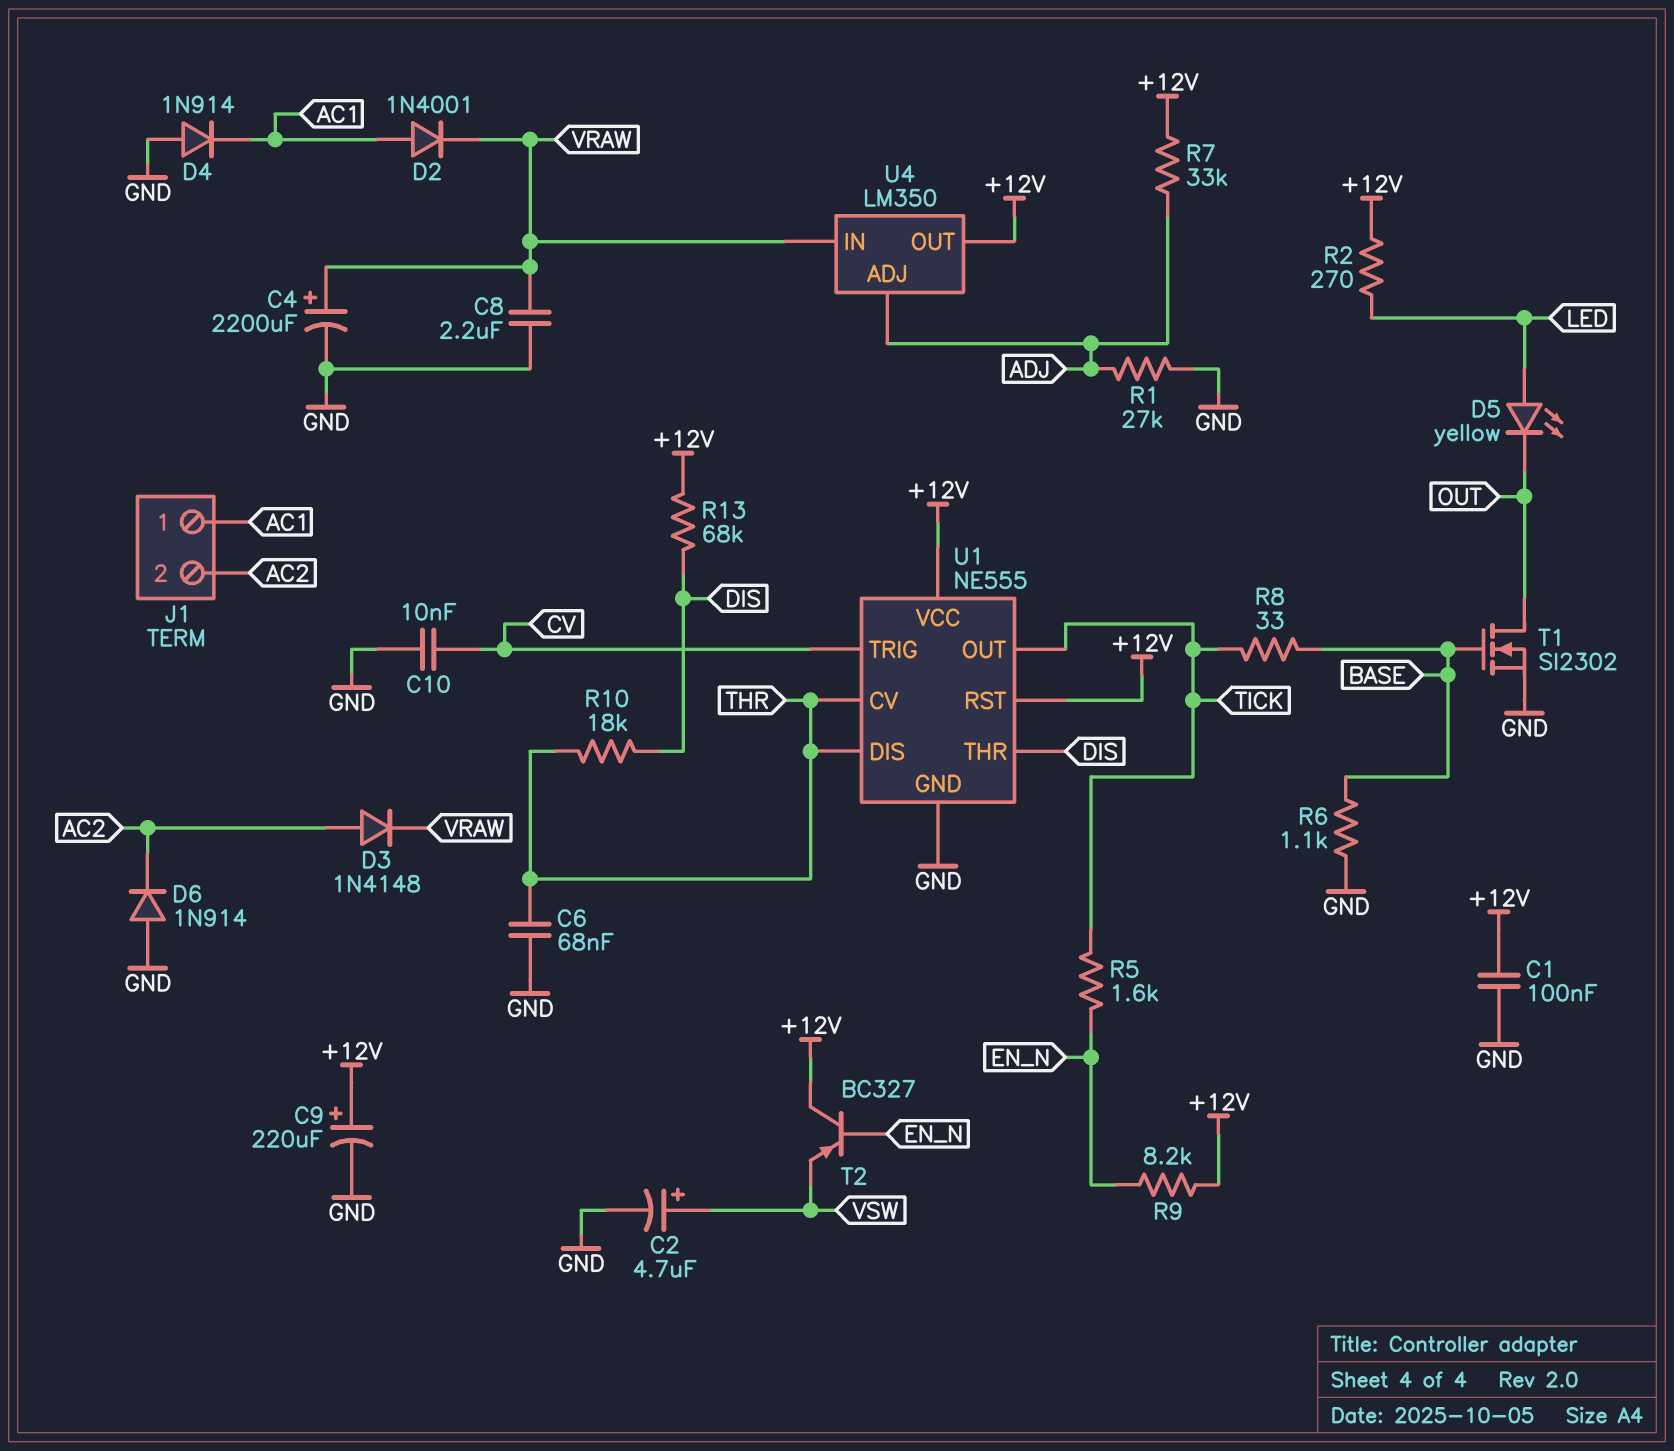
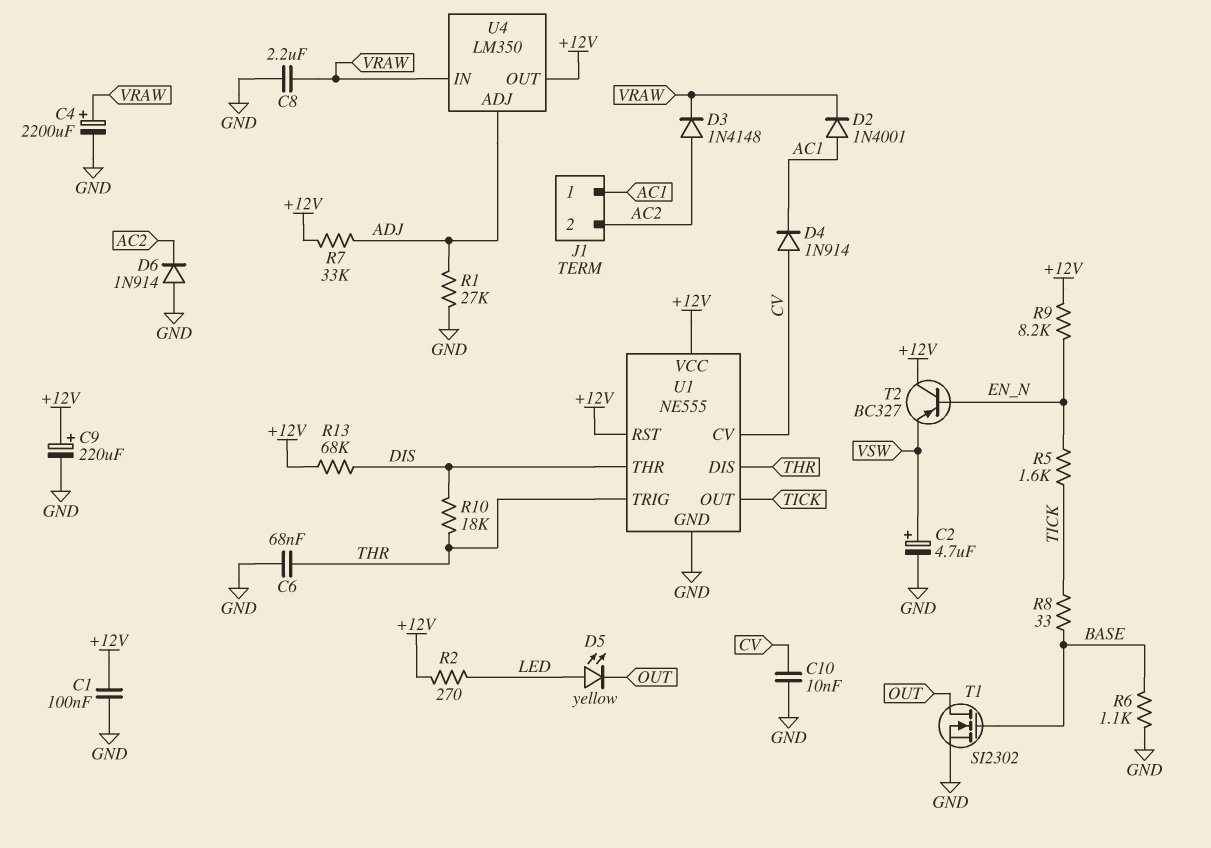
D4: diode 1N914 (A GND, K AC1) -> diode 1N914 (A CV, K AC1)
U1 pin CV: THR -> CV
U1 pin TRIG: CV -> THR

